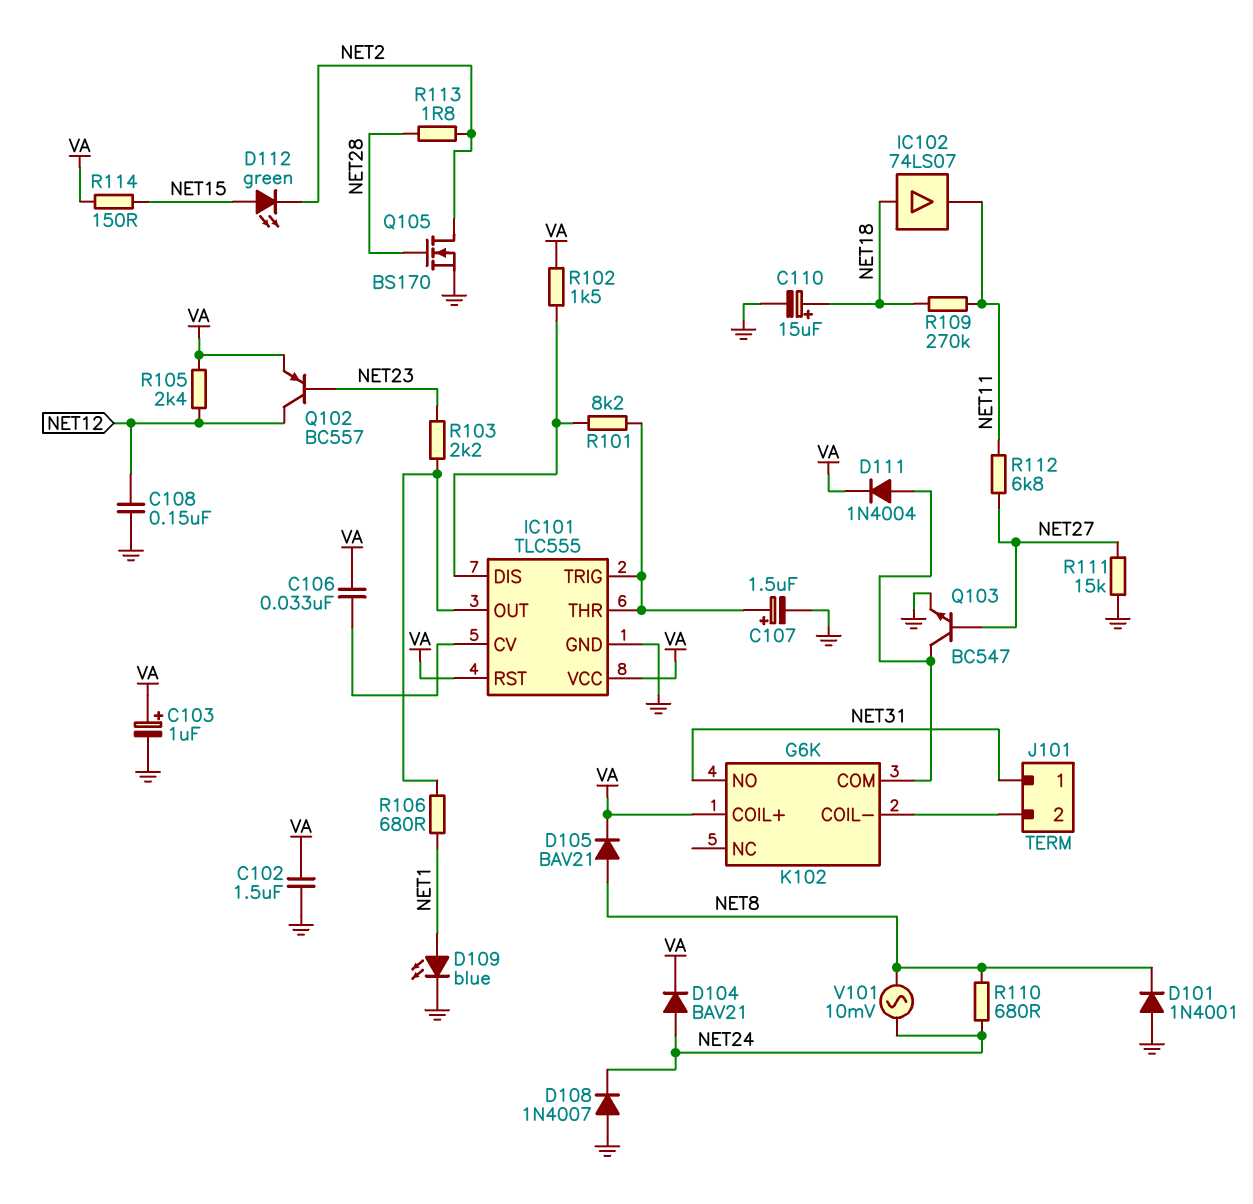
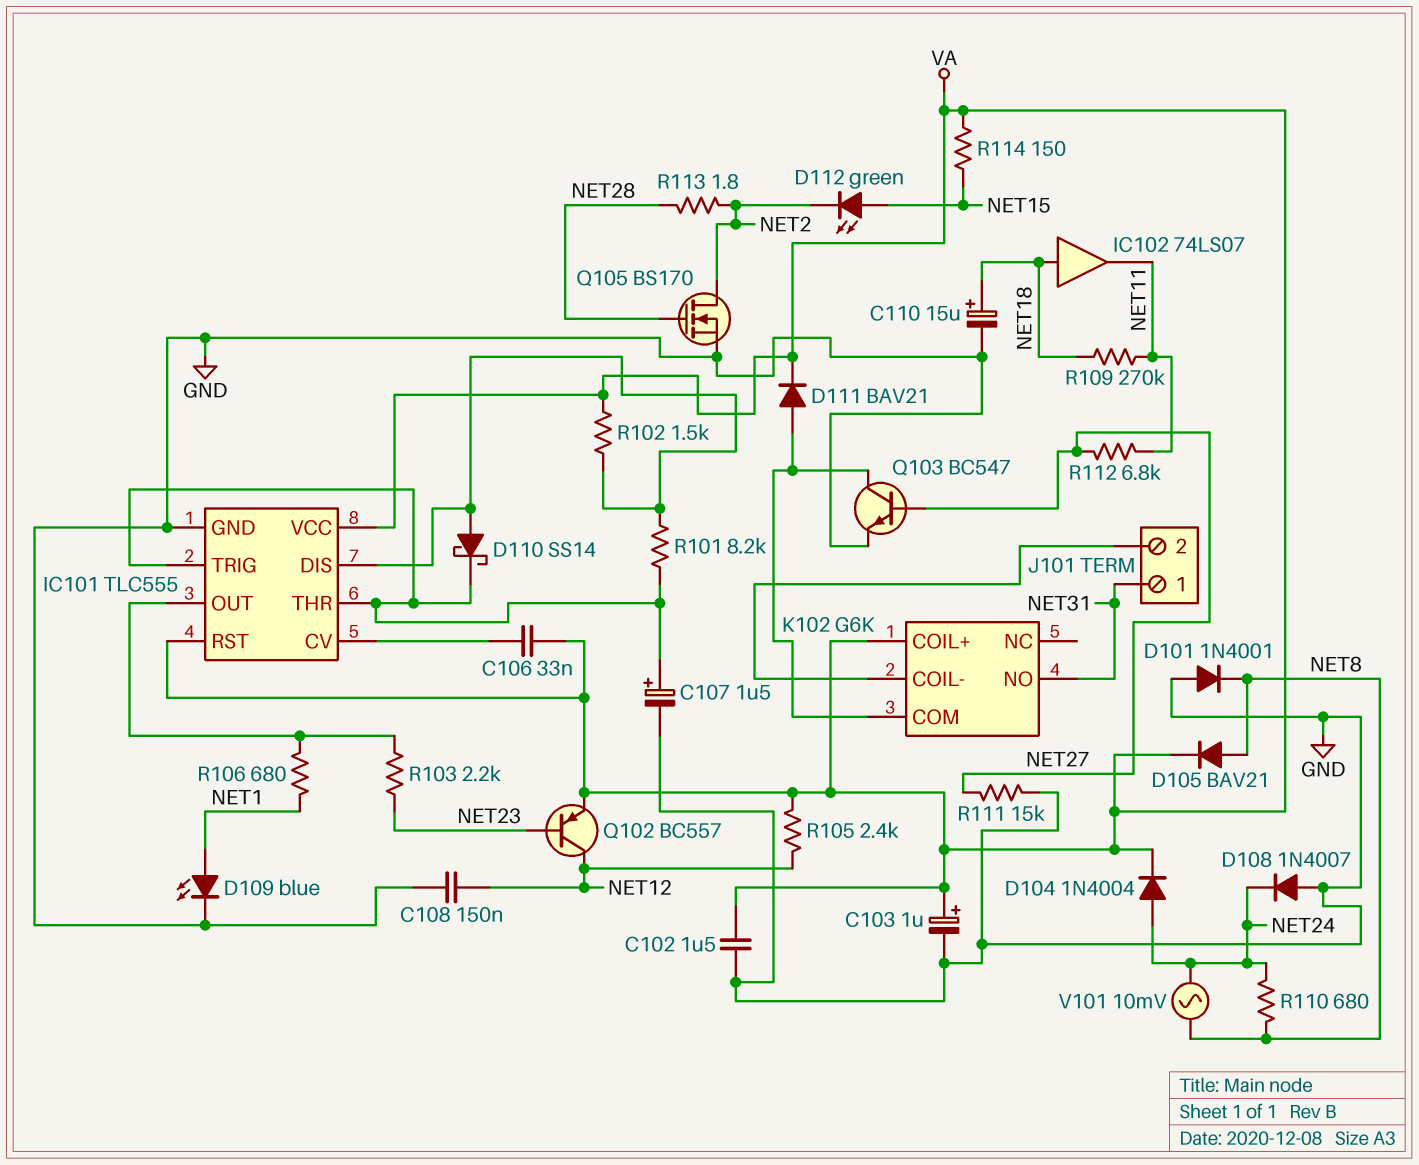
D104: diode BAV21 (A NET24, K VA) -> diode 1N4004 (A NET24, K VA)
D110: none -> schottky SS14 (A IC101/DIS, K IC101/THR)
D111: diode 1N4004 (A K102/COM, K VA) -> diode BAV21 (A K102/COM, K VA)

